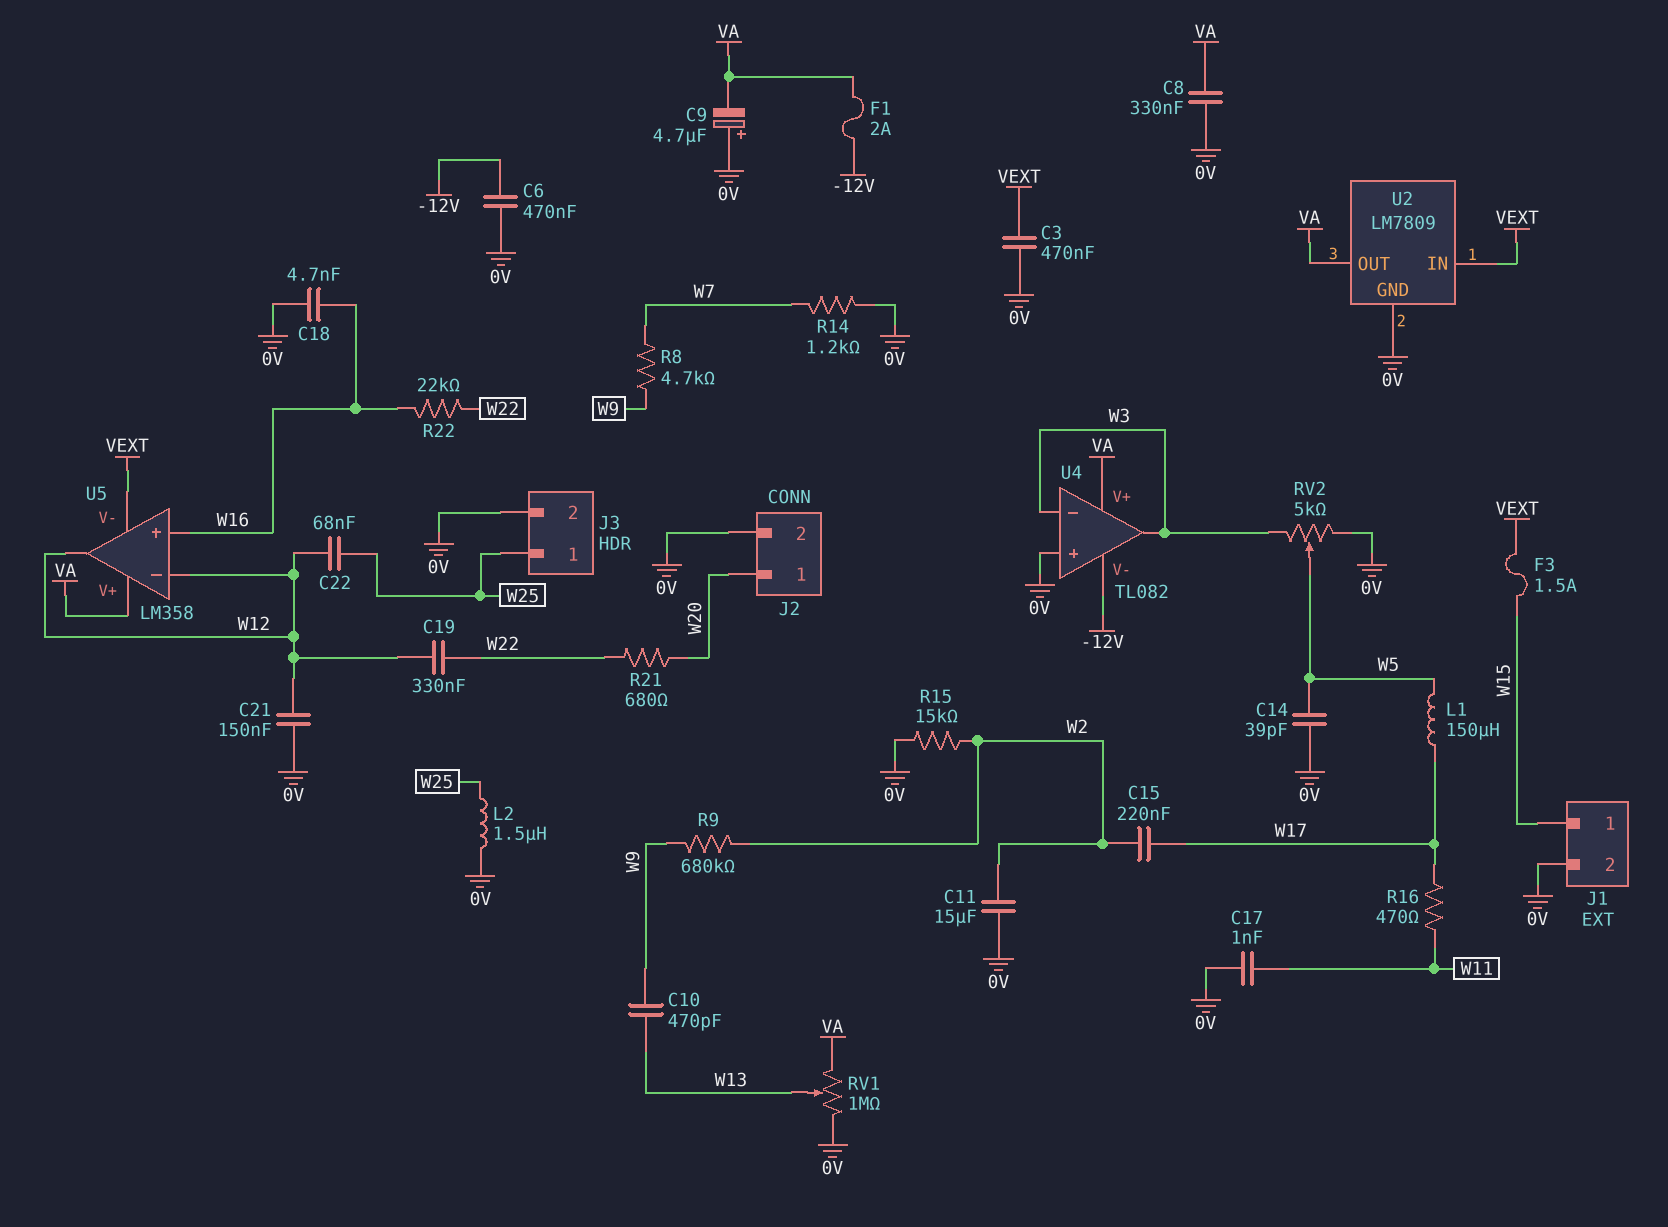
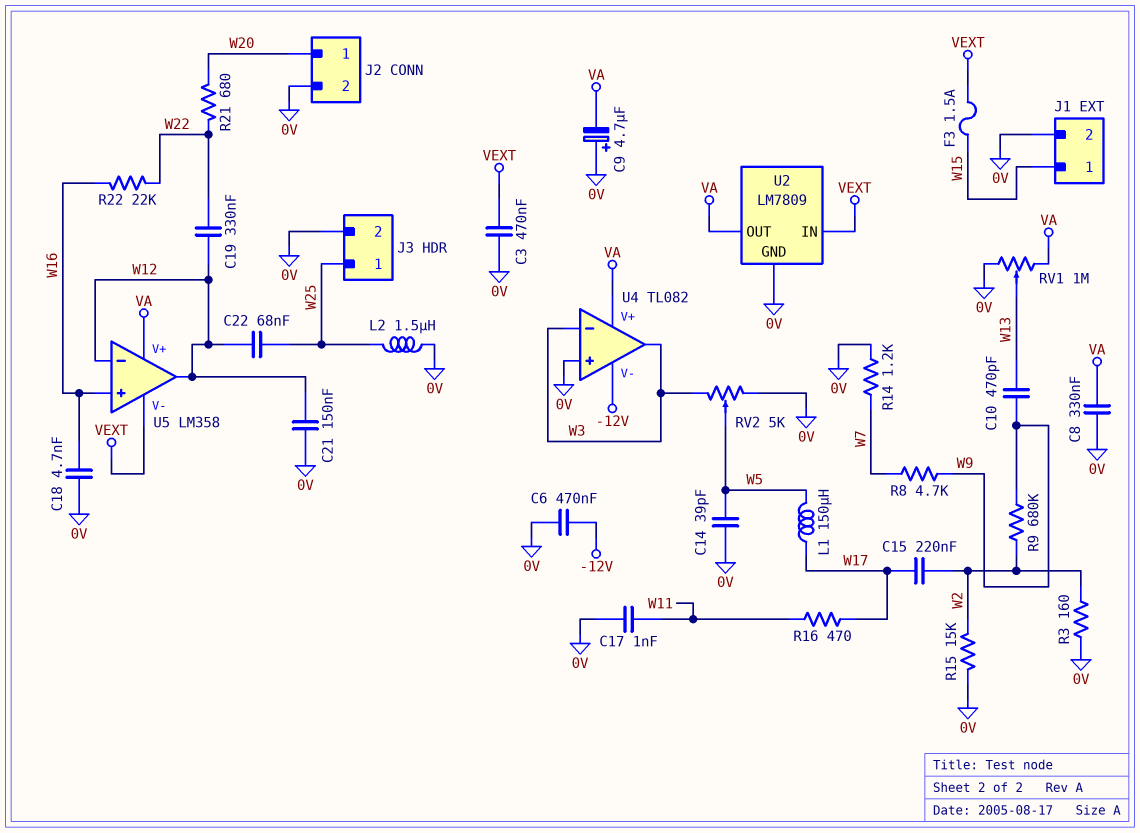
C11: 15uF (0V, W2) -> none
F1: 2A (-12V, VA) -> none
R3: none -> 160 (0V, W2)

